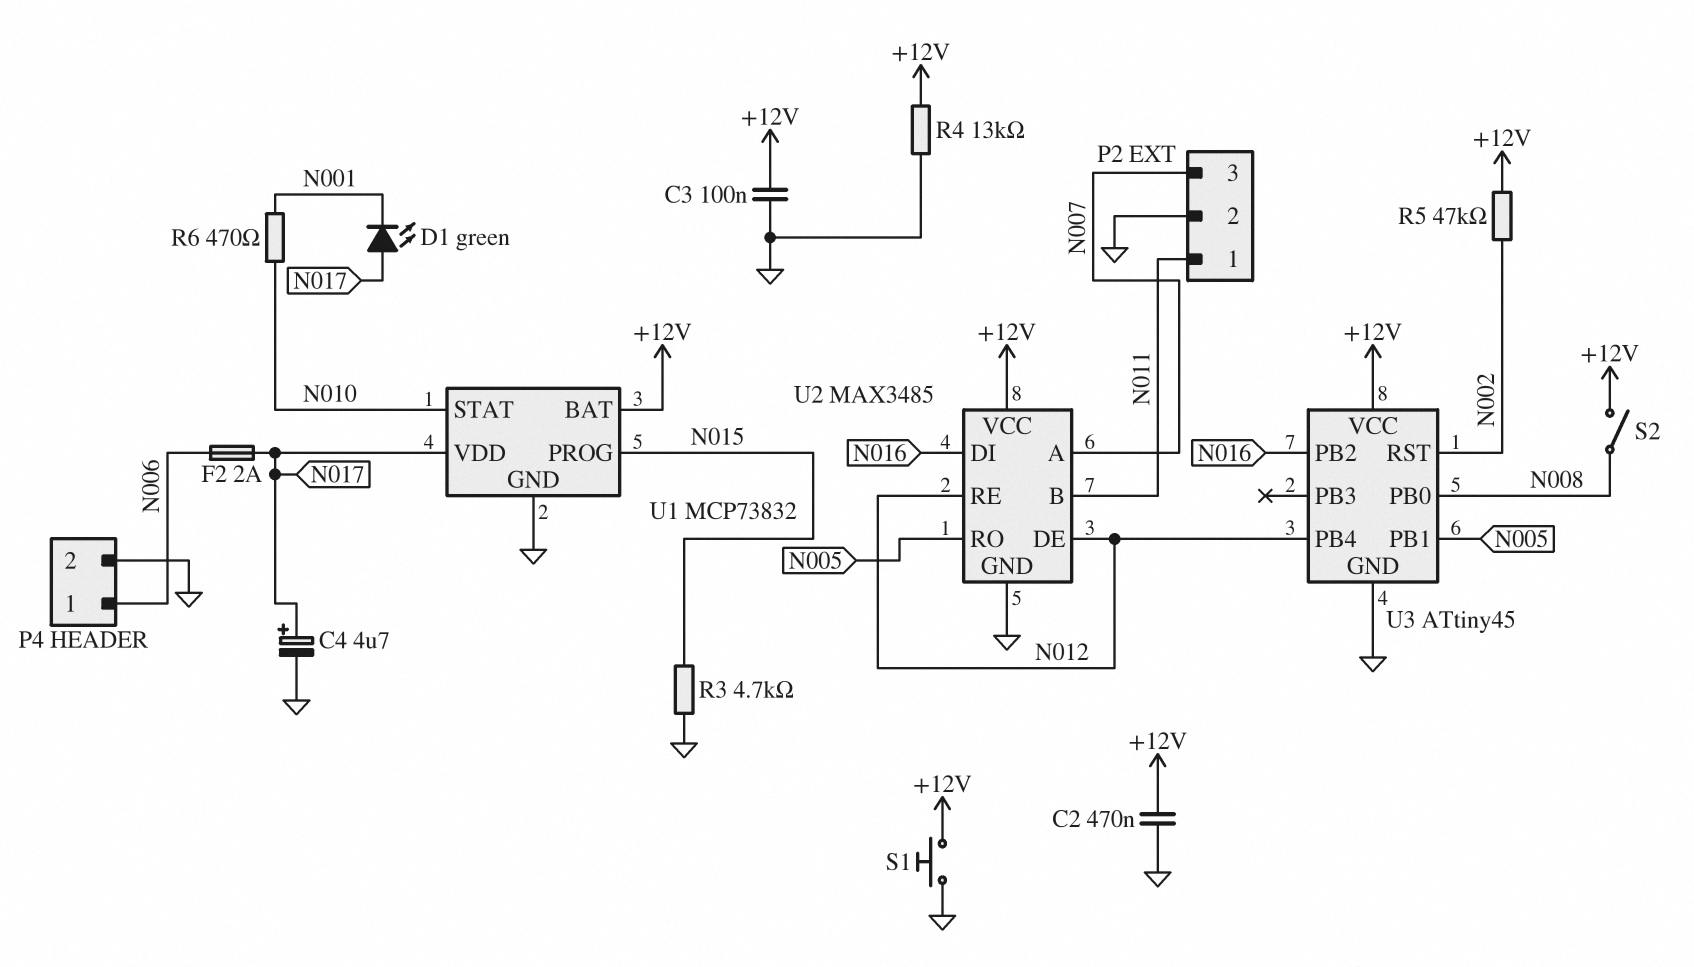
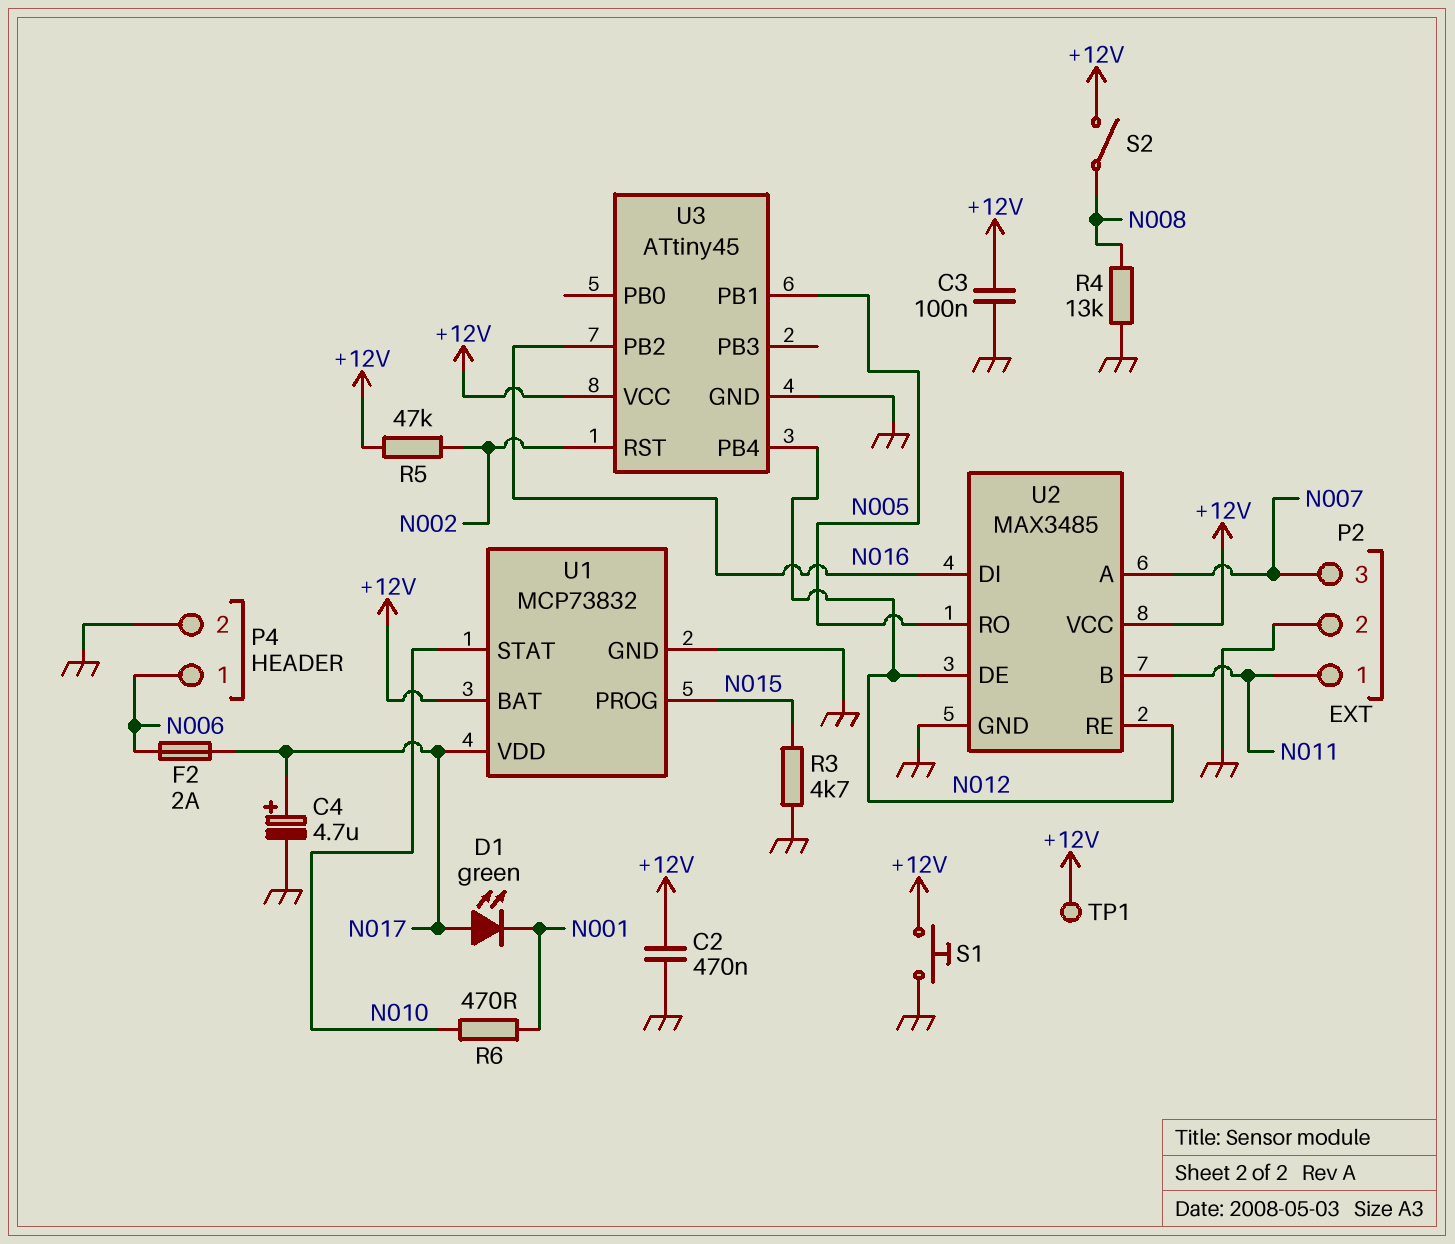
R4: 13k (+12V, GND) -> 13k (GND, N008)
TP1: none -> test point (+12V)
U3 pin PB0: N008 -> none

